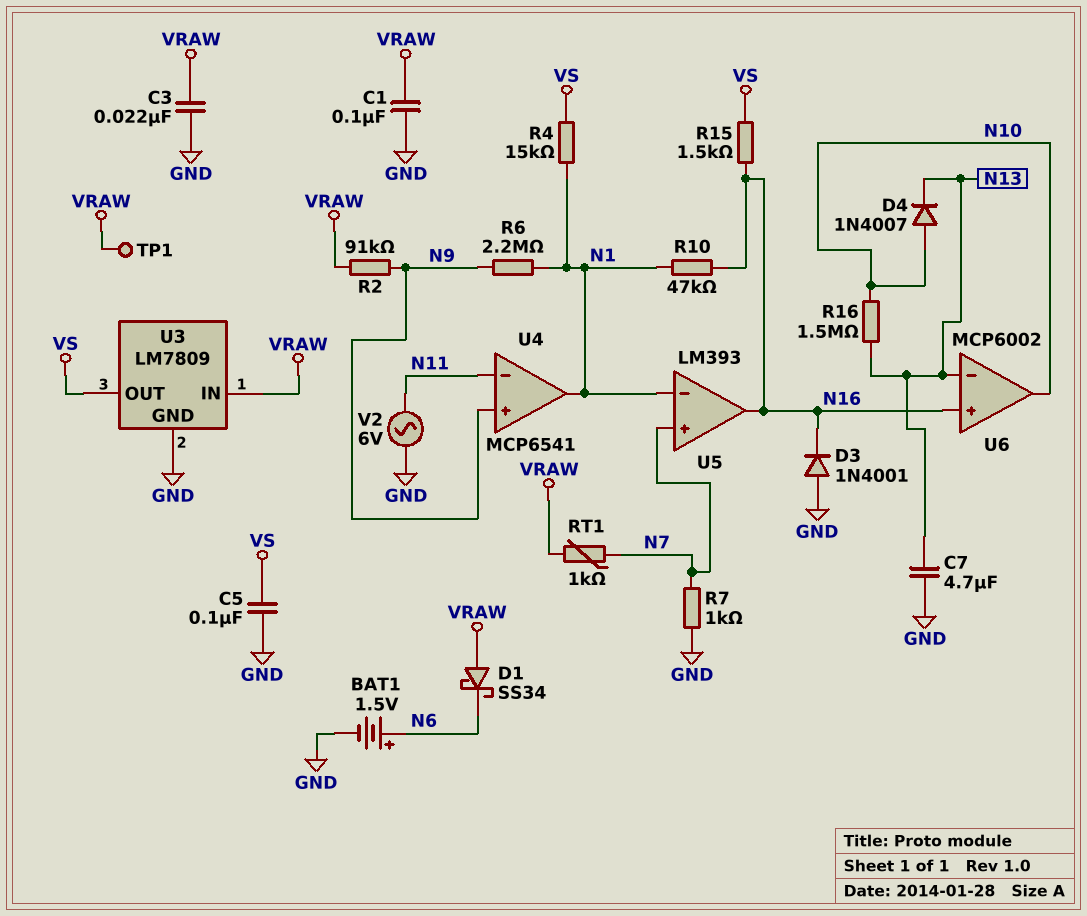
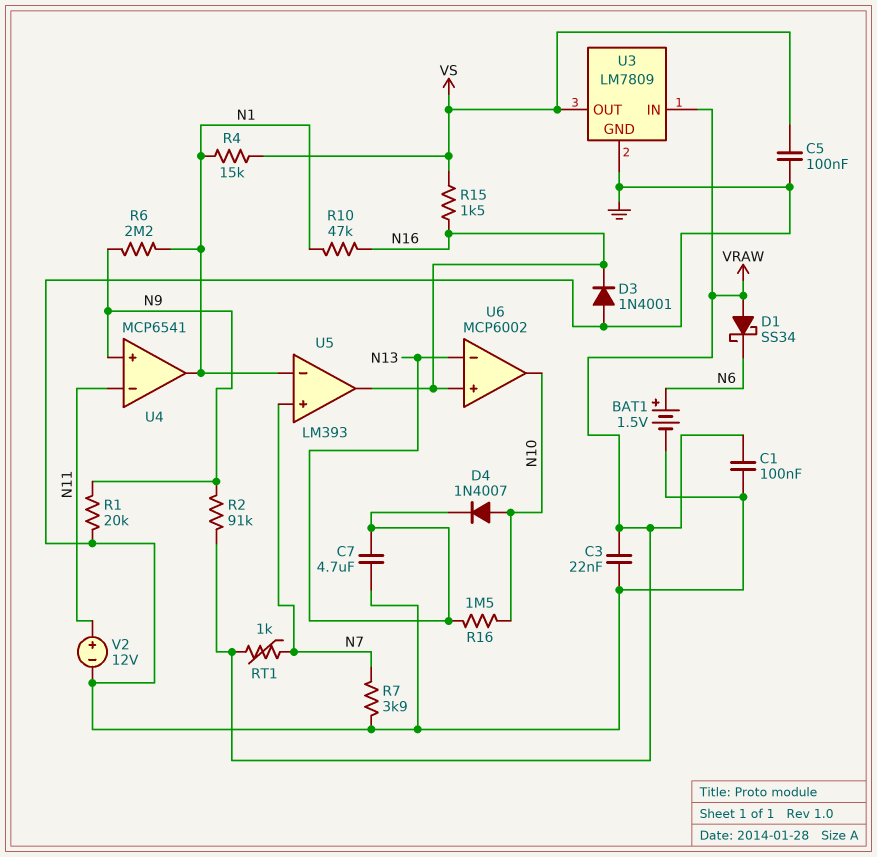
R1: none -> 20k (GND, N9)
R7: 1k (GND, N7) -> 3.9k (GND, N7)
TP1: test point (VRAW) -> none
V2: AC 6V (GND, N11) -> 12V (plus N11, minus GND)

